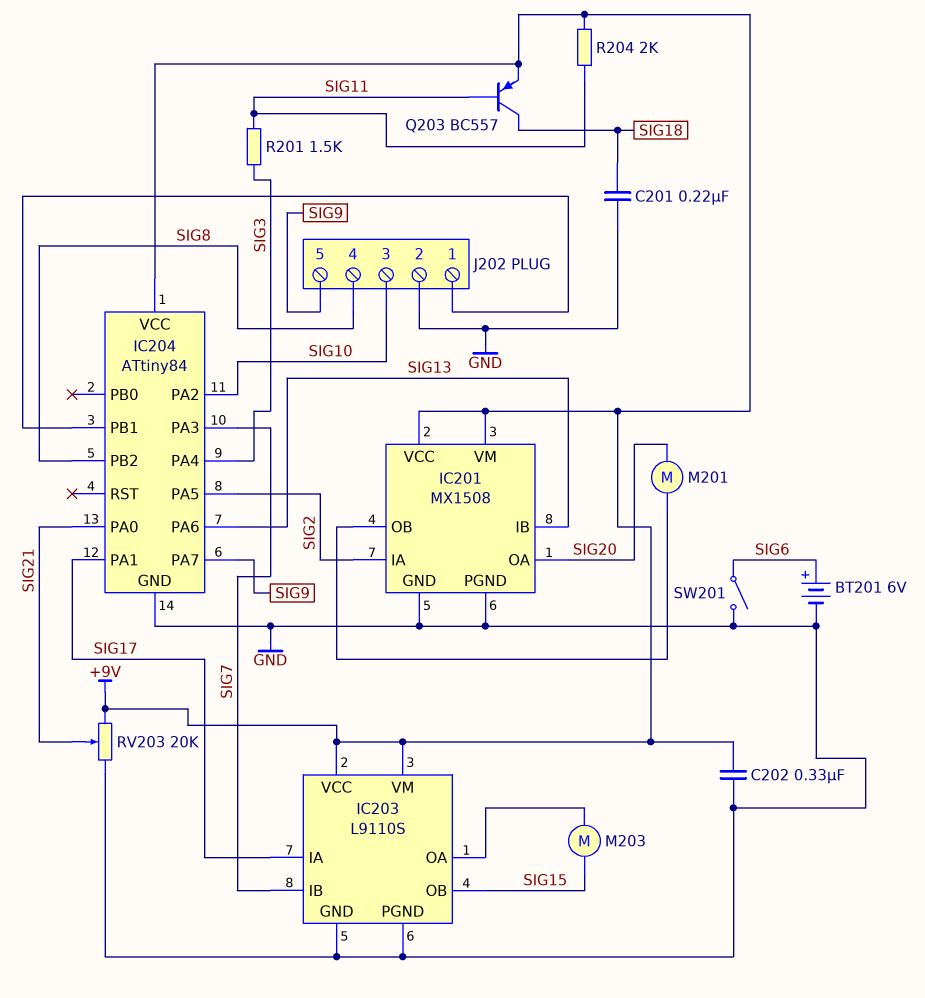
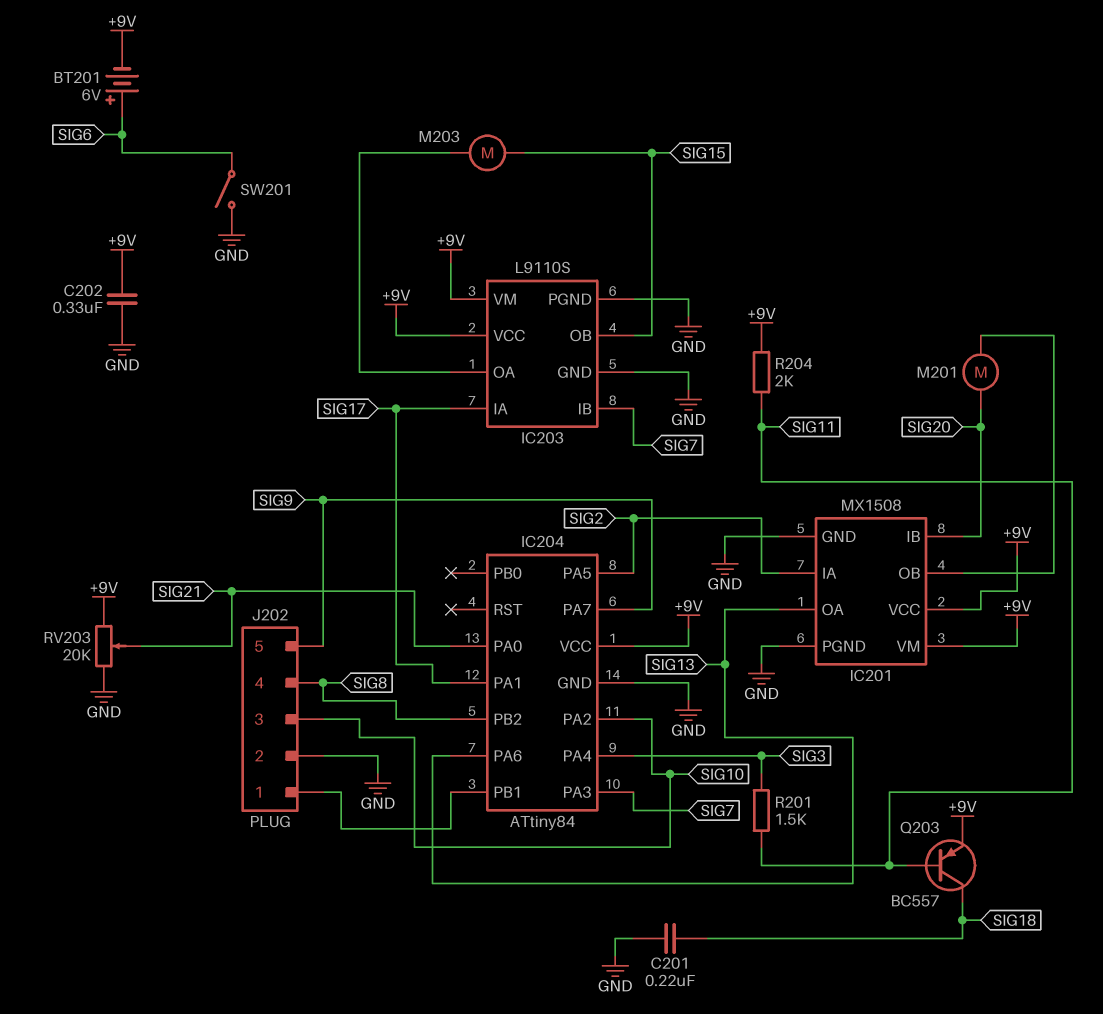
BT201: 6V (plus SIG6, minus GND) -> 6V (plus SIG6, minus +9V)
IC201 pin IB: SIG13 -> SIG20
IC201 pin OA: SIG20 -> SIG13

